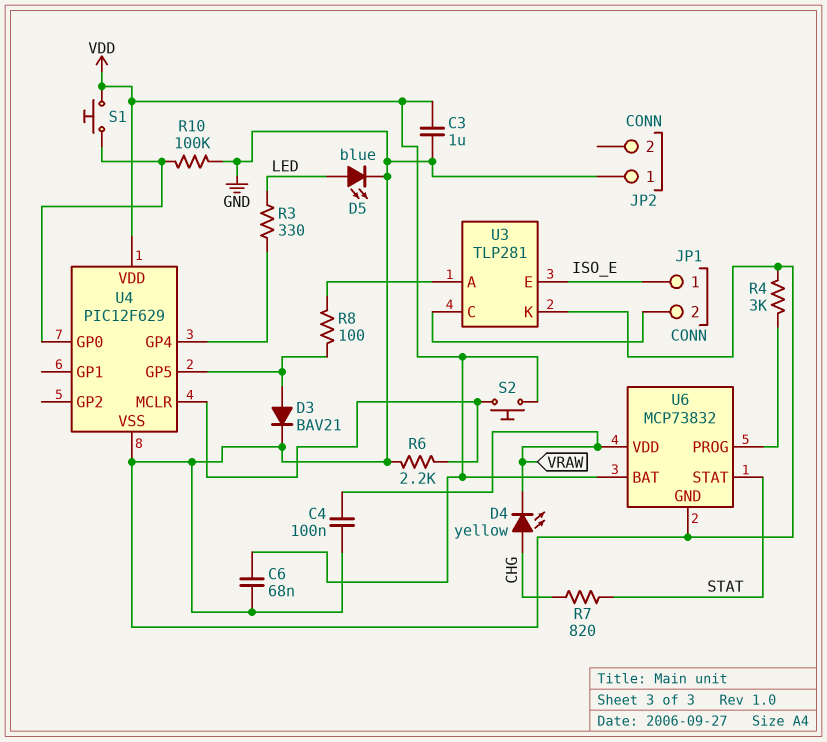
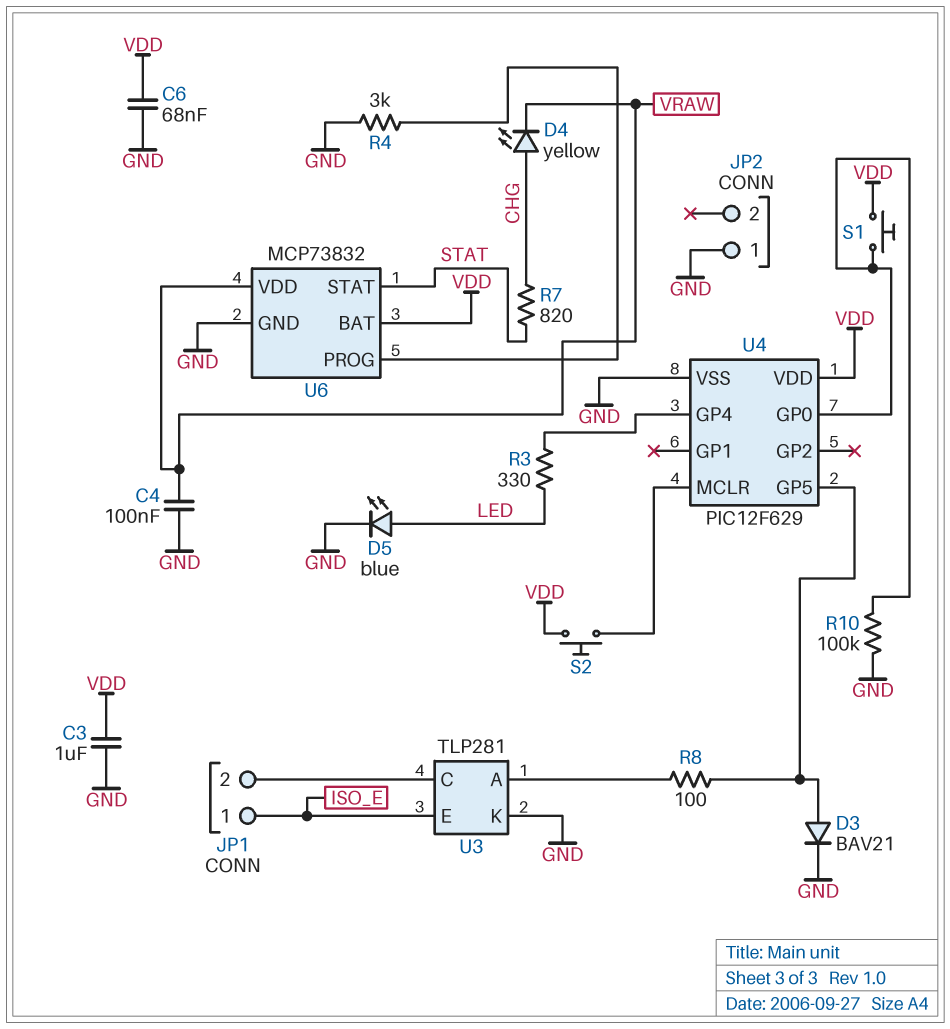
R6: 2.2k (GND, U4/MCLR) -> none

